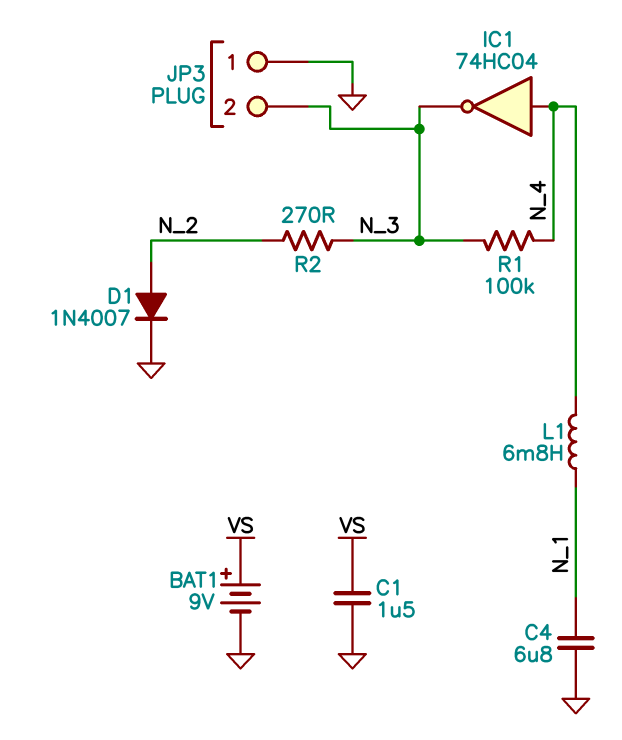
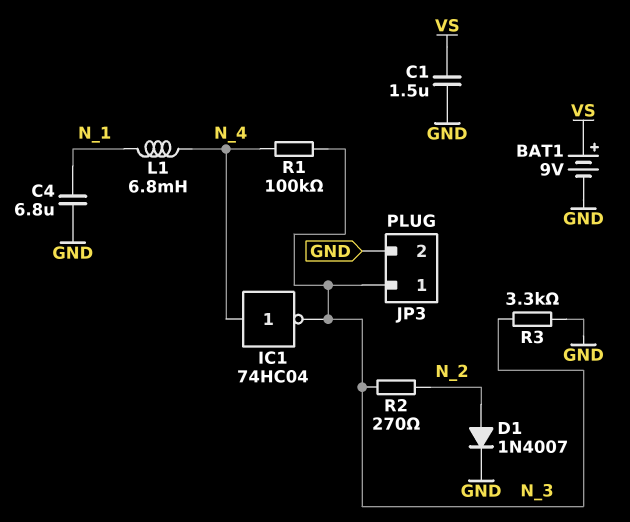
JP3 pin 1: GND -> N_3
JP3 pin 2: N_3 -> GND
R3: none -> 3.3k (GND, N_3)

